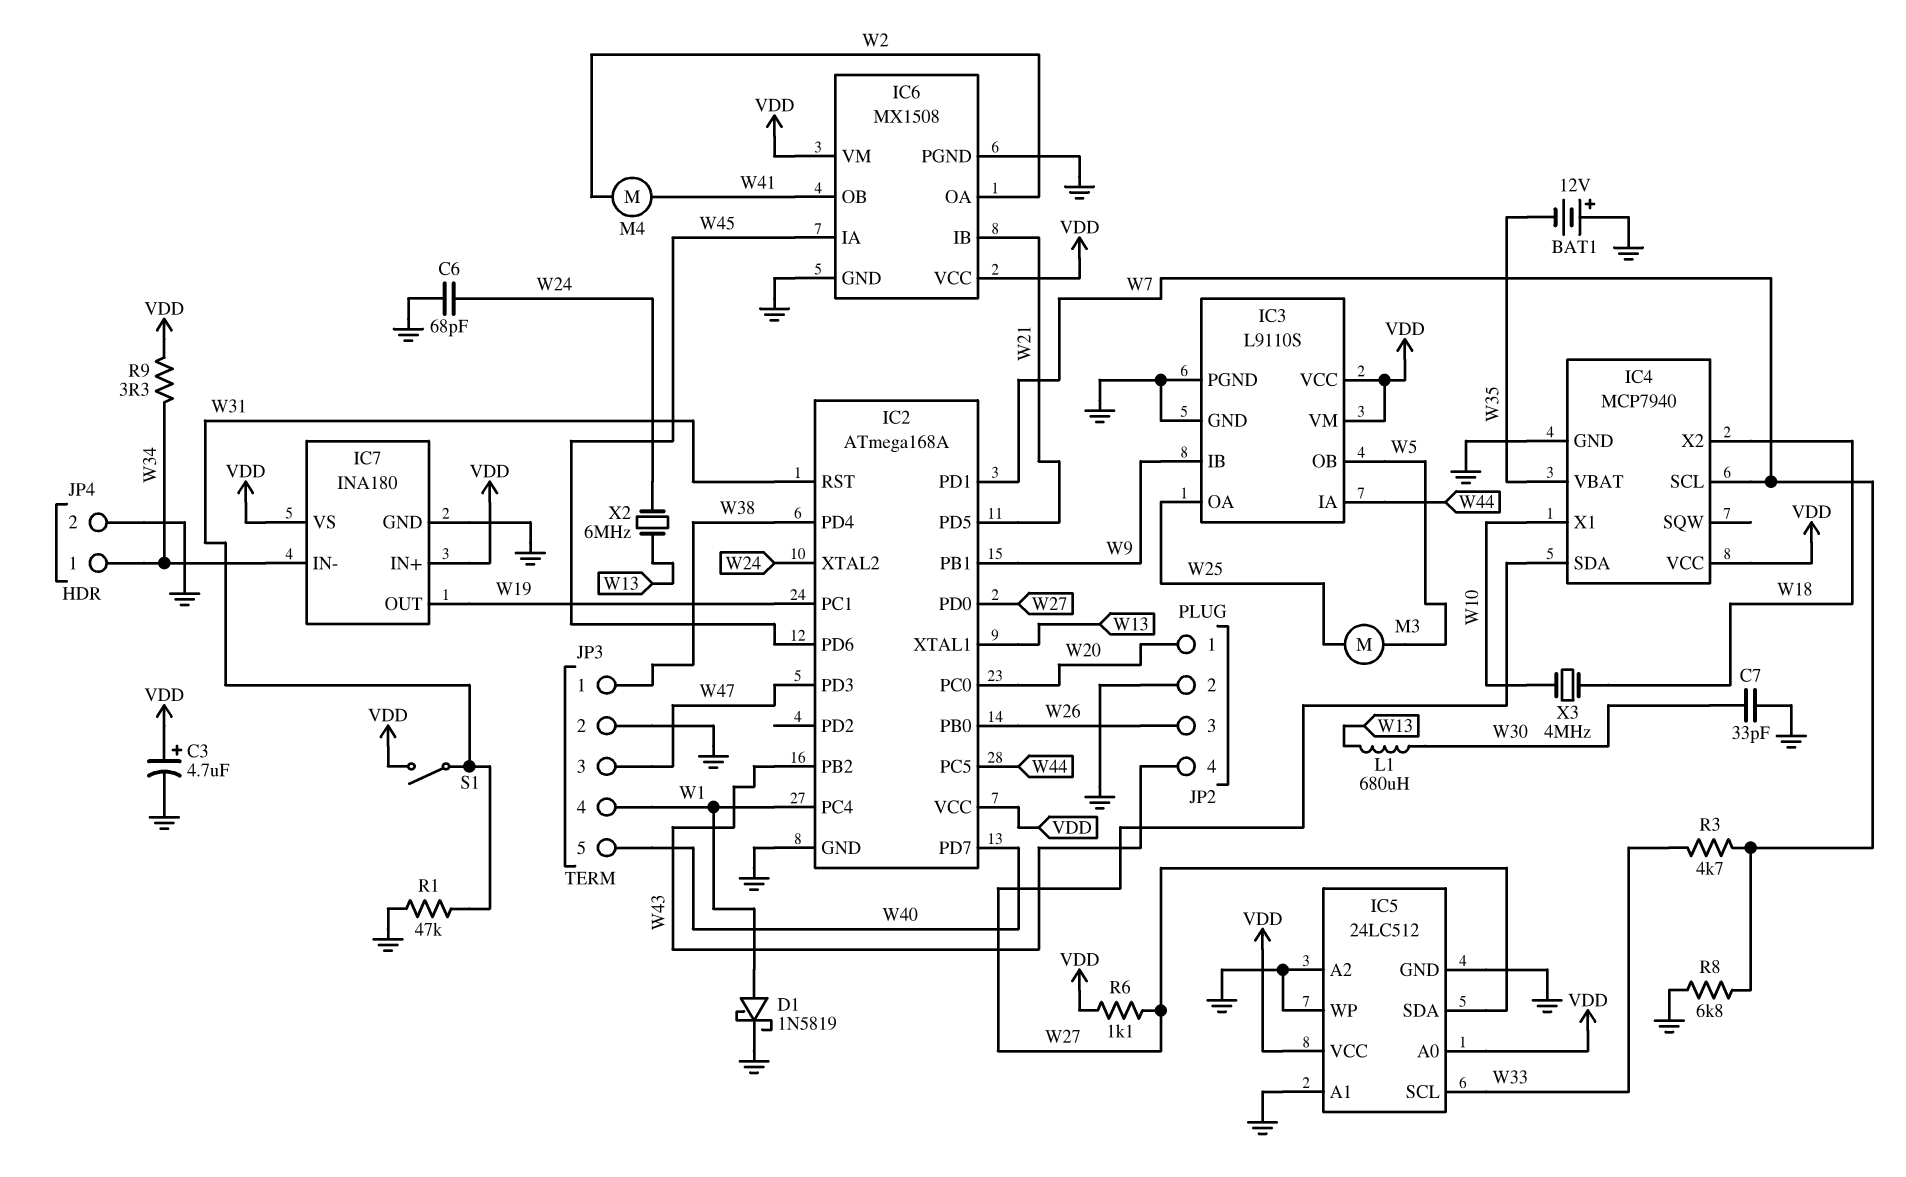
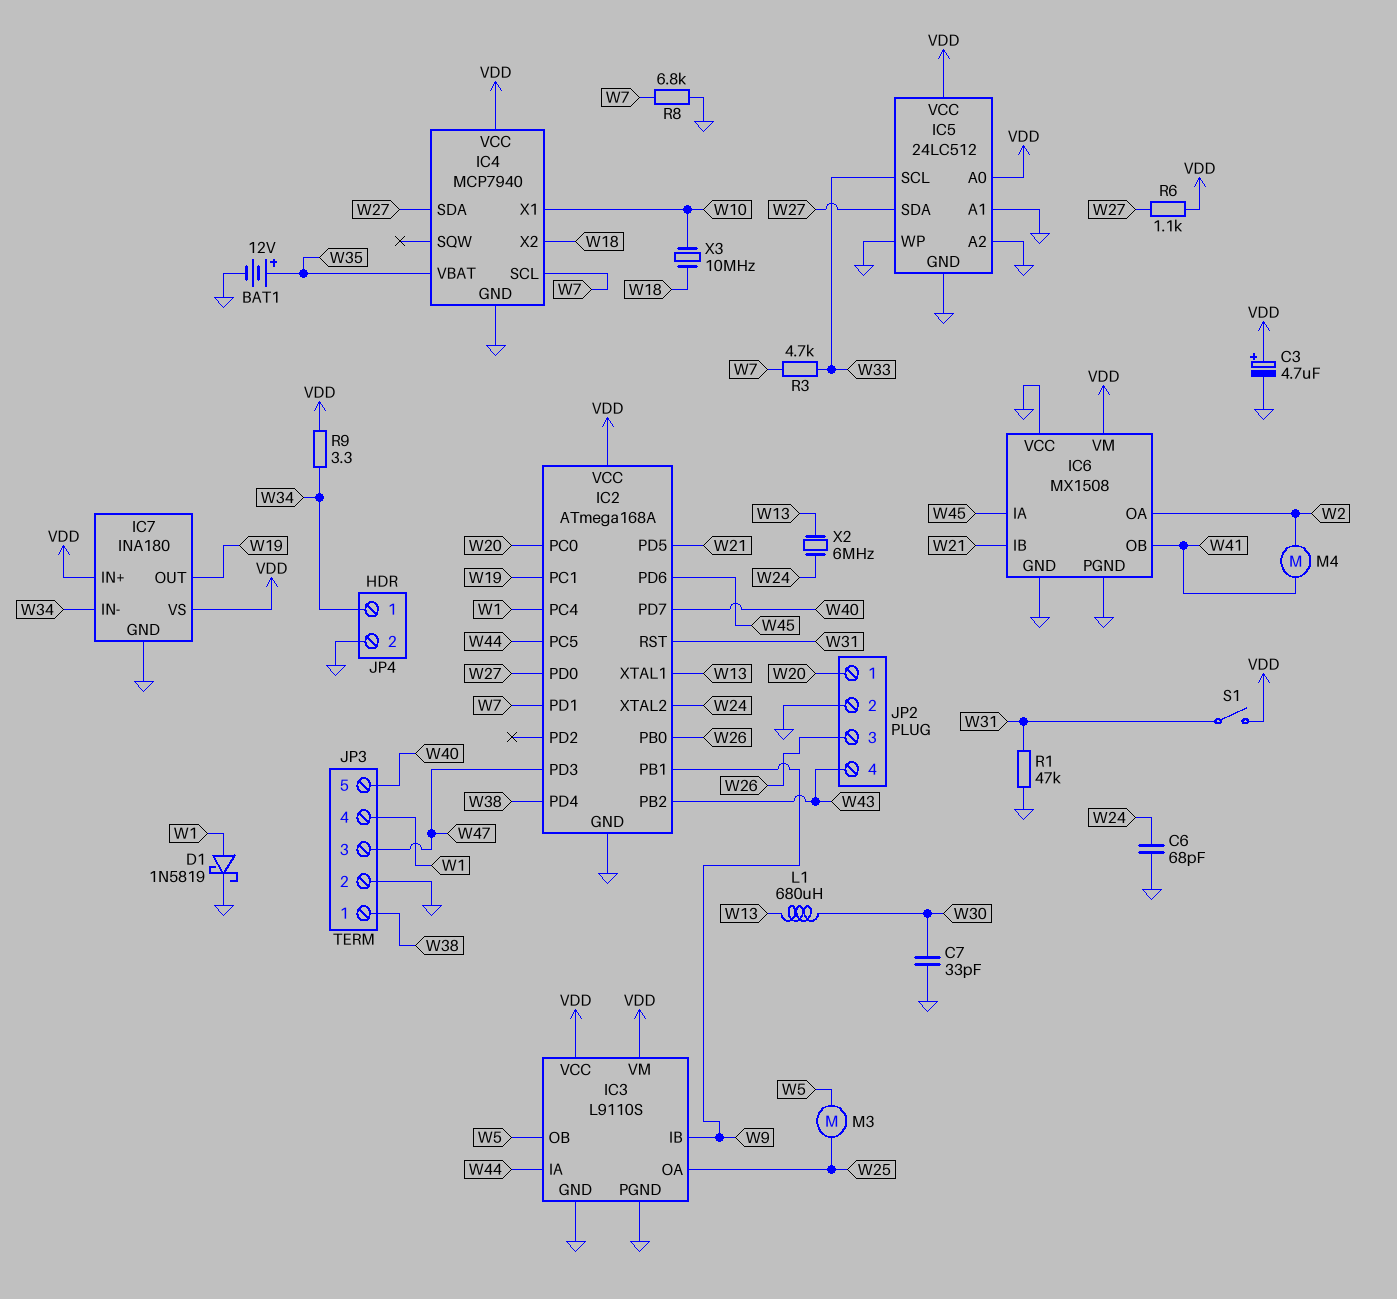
BAT1: 12V (plus GND, minus W35) -> 12V (plus W35, minus GND)
IC6 pin VCC: VDD -> GND
X3: 4MHz (W10, W18) -> 10MHz (W10, W18)

